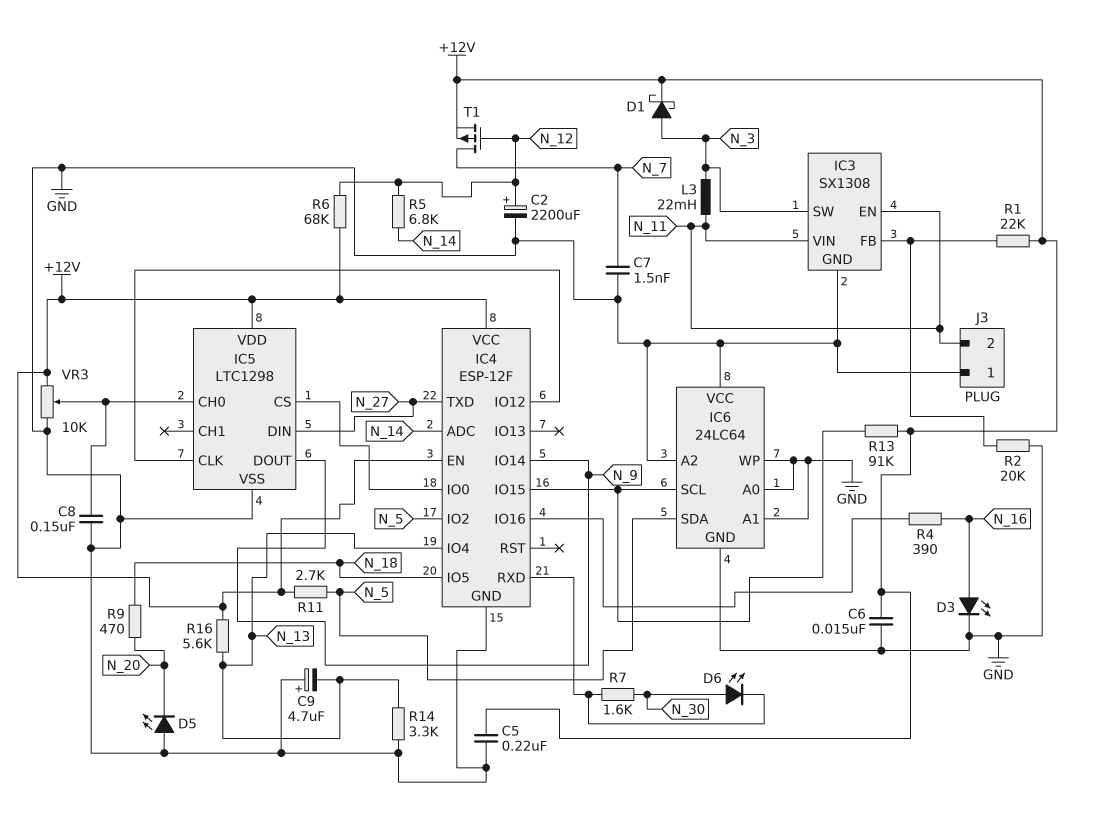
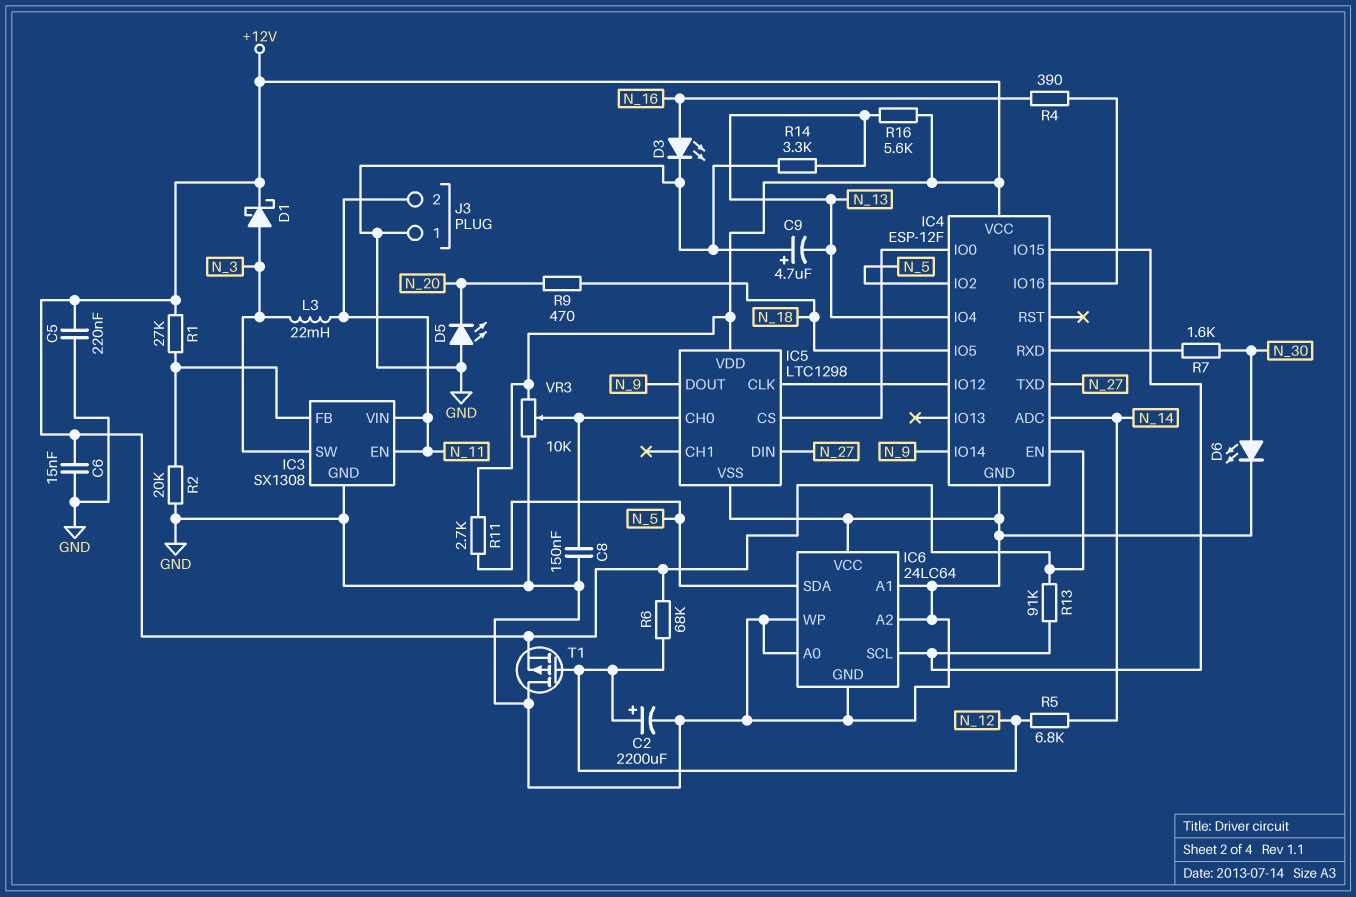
C7: 1.5nF (GND, N_7) -> none
D6: LED (A N_30, K IC4/RXD) -> LED (A N_30, K GND)
R1: 22k (+12V, IC3/FB) -> 27k (+12V, IC3/FB)
T1: PMOS (G N_12, D N_7, S +12V) -> PMOS (G N_12, D GND, S +12V)

